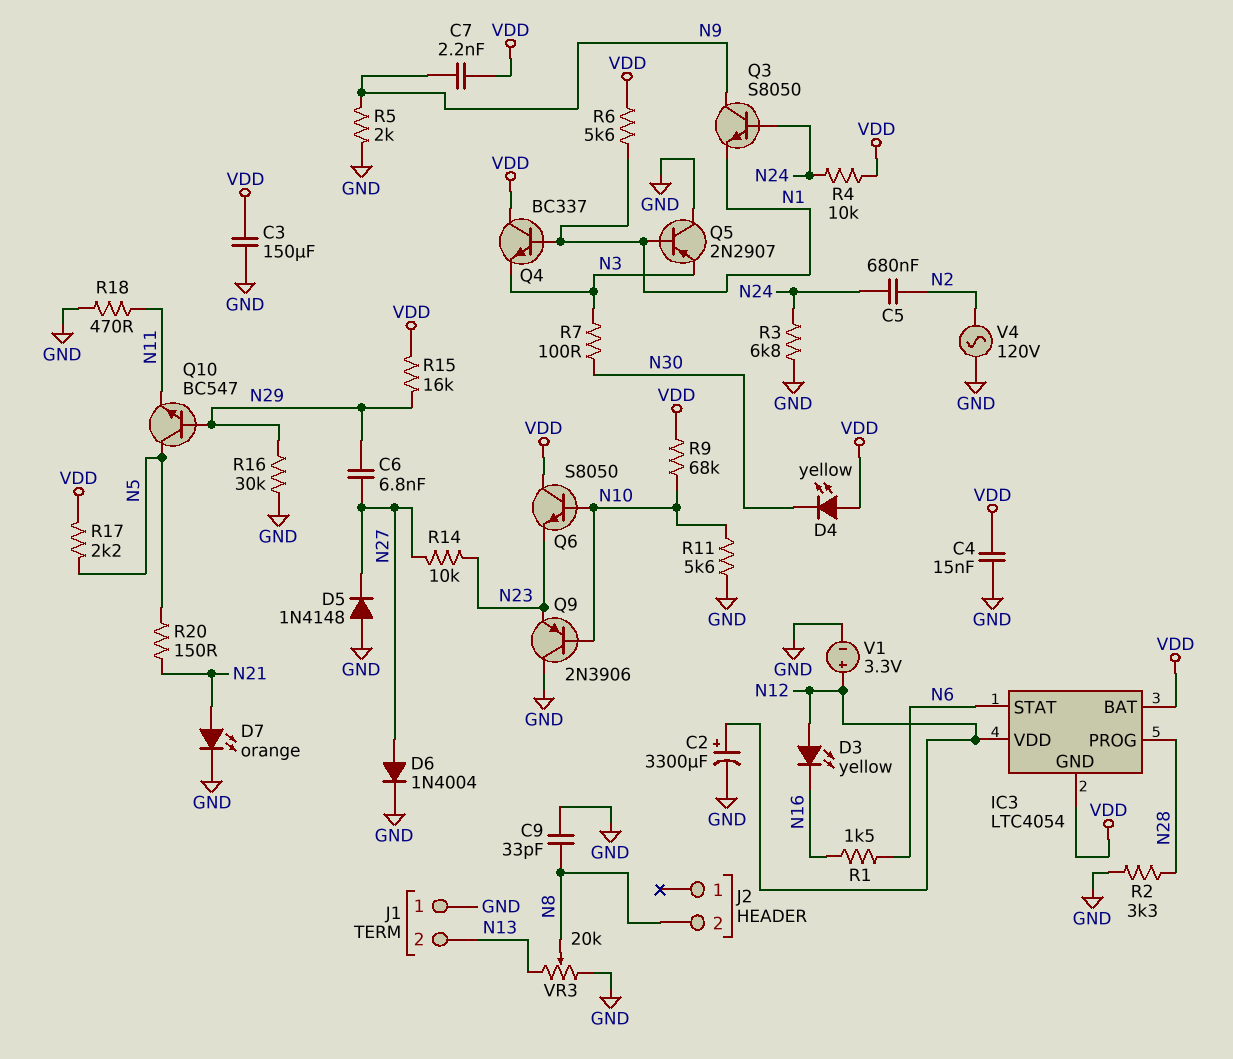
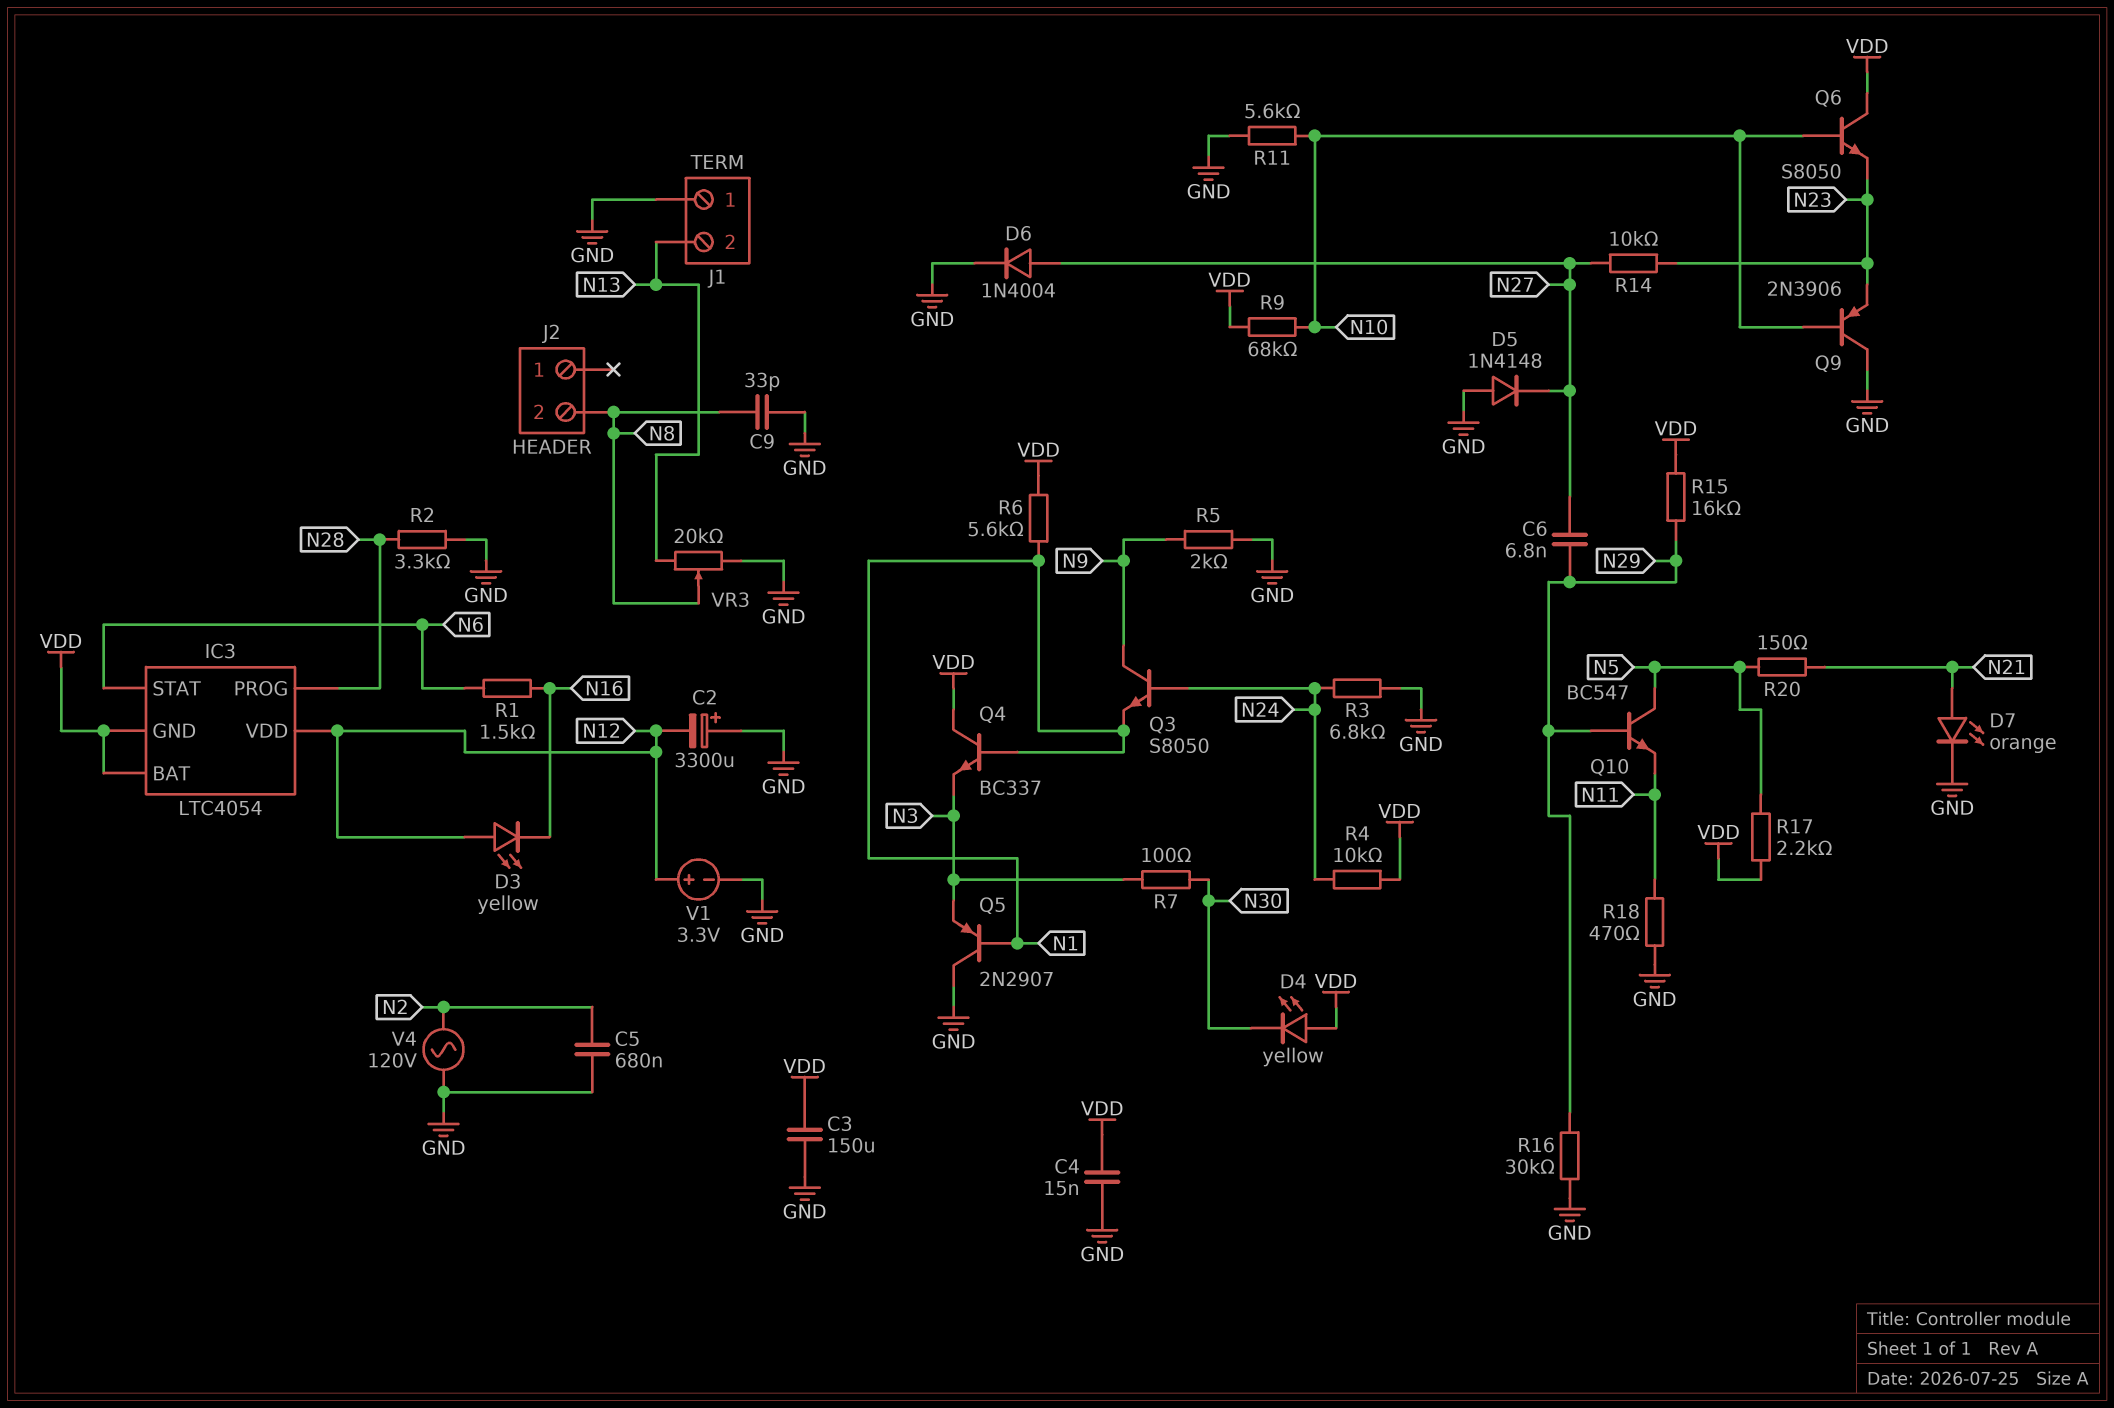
C2: 3300uF (plus N12, minus GND) -> 3300uF (plus GND, minus N12)
C5: 680nF (N2, N24) -> 680nF (GND, N2)
C7: 2.2nF (N9, VDD) -> none

